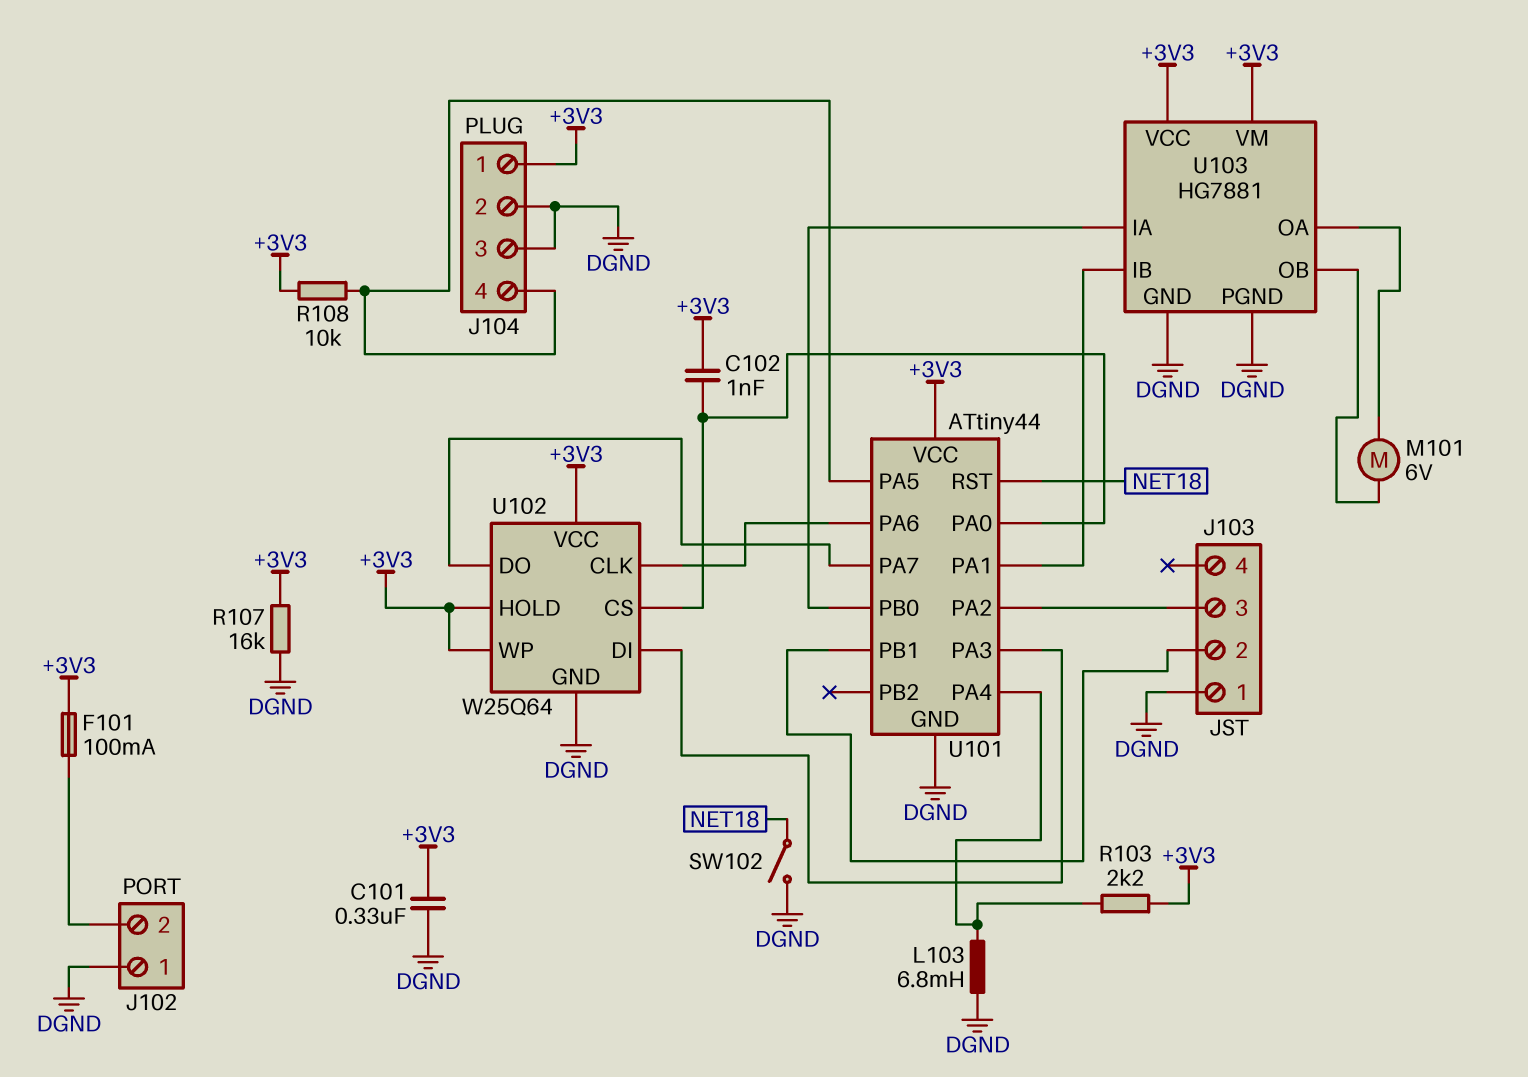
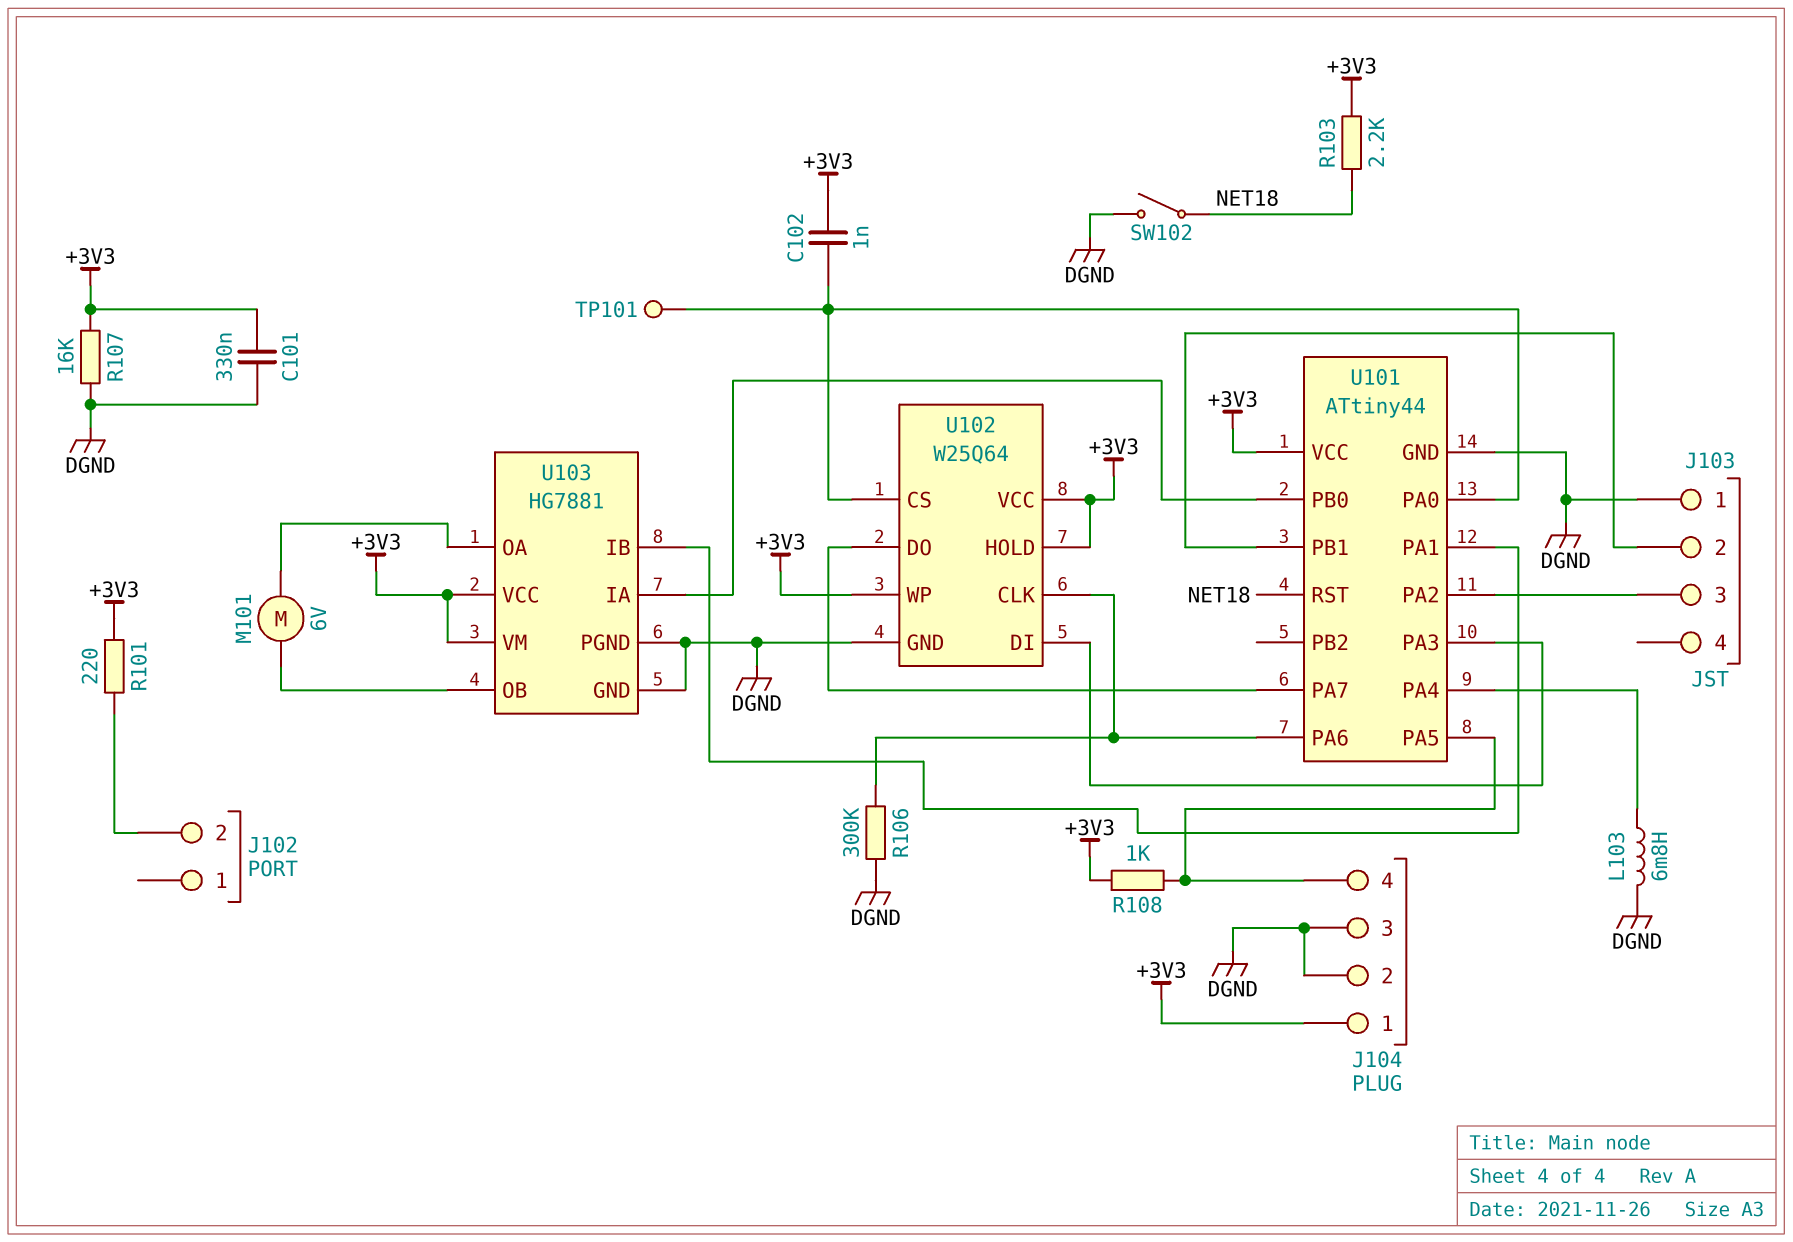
F101: 100mA (+3V3, J102/2) -> none
J102 pin 1: DGND -> none
R101: none -> 220 (+3V3, J102/2)
R103: 2.2k (+3V3, U101/PA4) -> 2.2k (+3V3, NET18)
R106: none -> 300k (DGND, U101/PA6)
R108: 10k (+3V3, J104/4) -> 1k (+3V3, J104/4)
TP101: none -> test point (U101/PA0)

